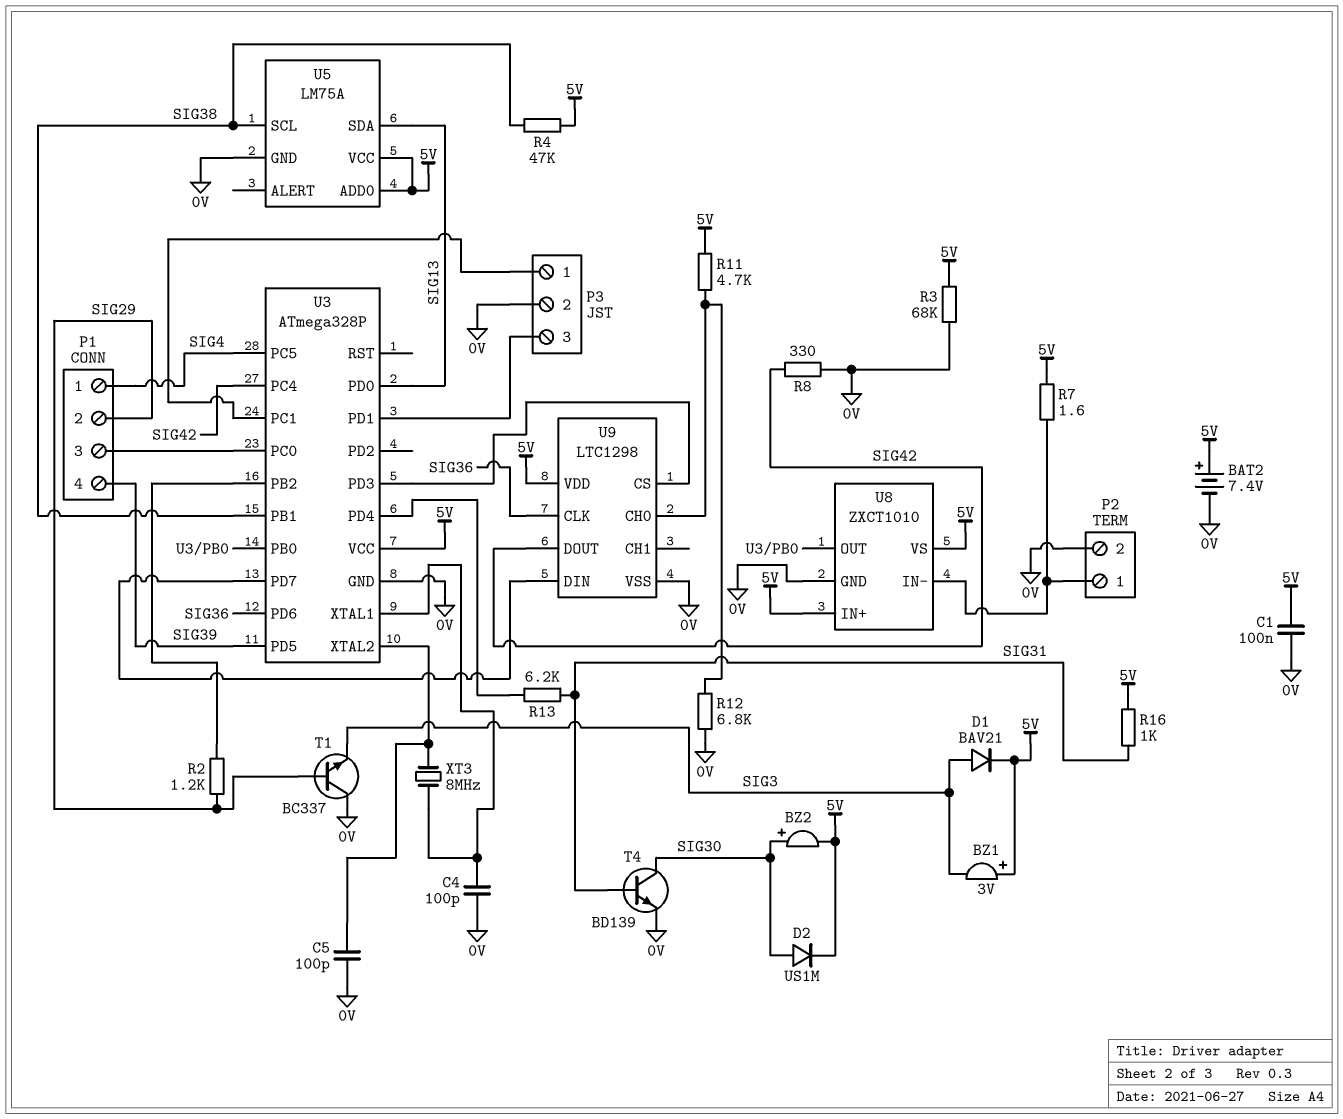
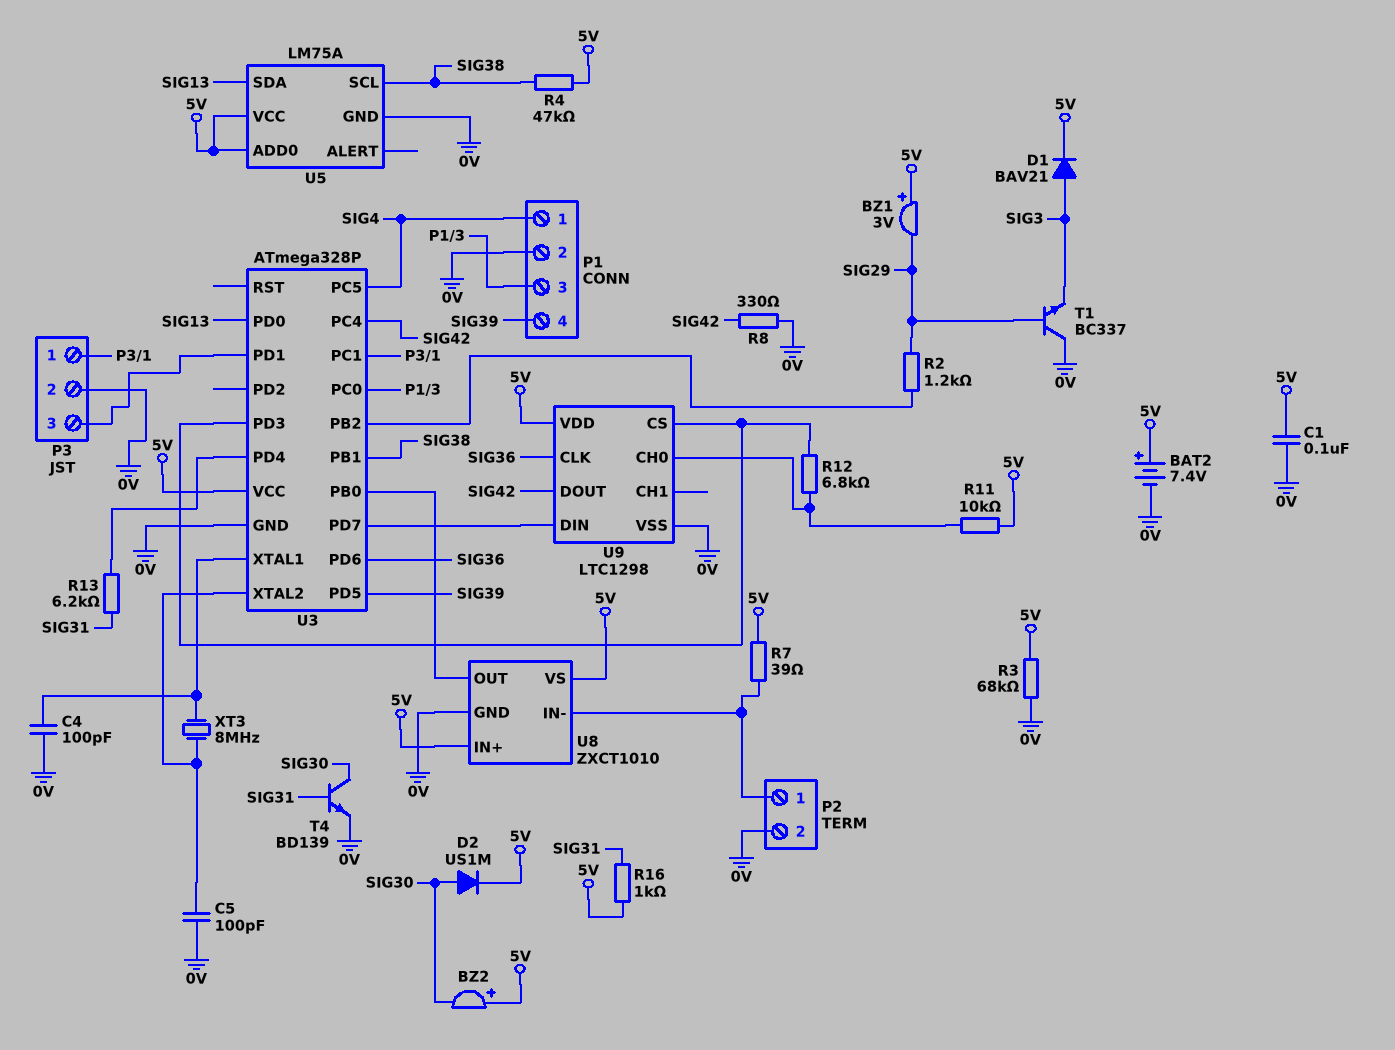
BZ1: buzzer 3V (plus 5V, minus SIG3) -> buzzer 3V (plus 5V, minus SIG29)
BZ2: buzzer (plus SIG30, minus 5V) -> buzzer (plus 5V, minus SIG30)
P1 pin 2: SIG29 -> 0V
R7: 1.6 (5V, P2/1) -> 39 (5V, P2/1)
R11: 4.7k (5V, U9/CH0) -> 10k (5V, U9/CH0)
R12: 6.8k (0V, U9/CH0) -> 6.8k (U3/PD3, U9/CH0)

